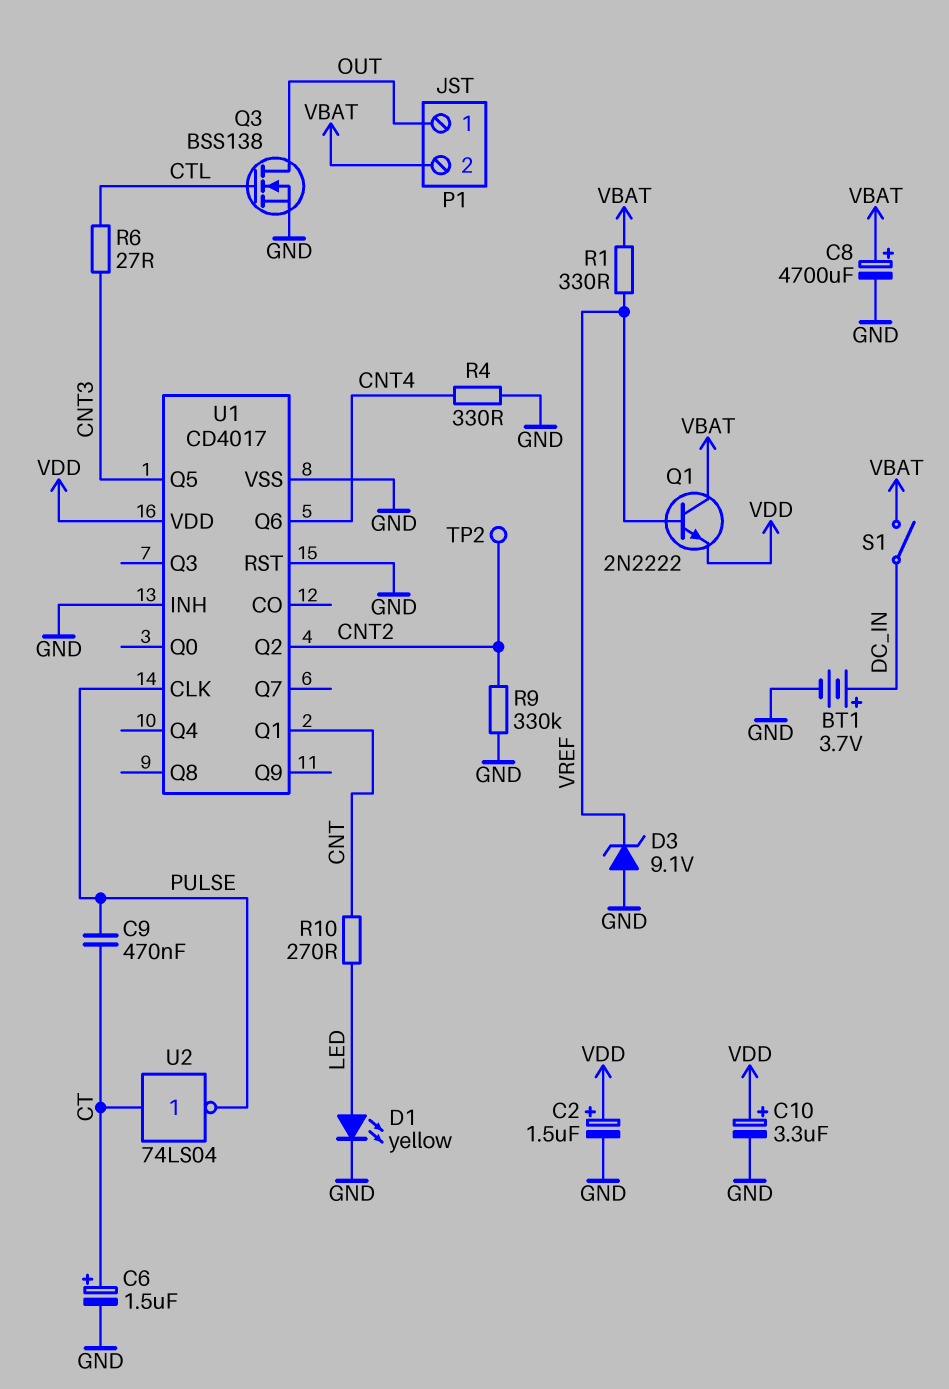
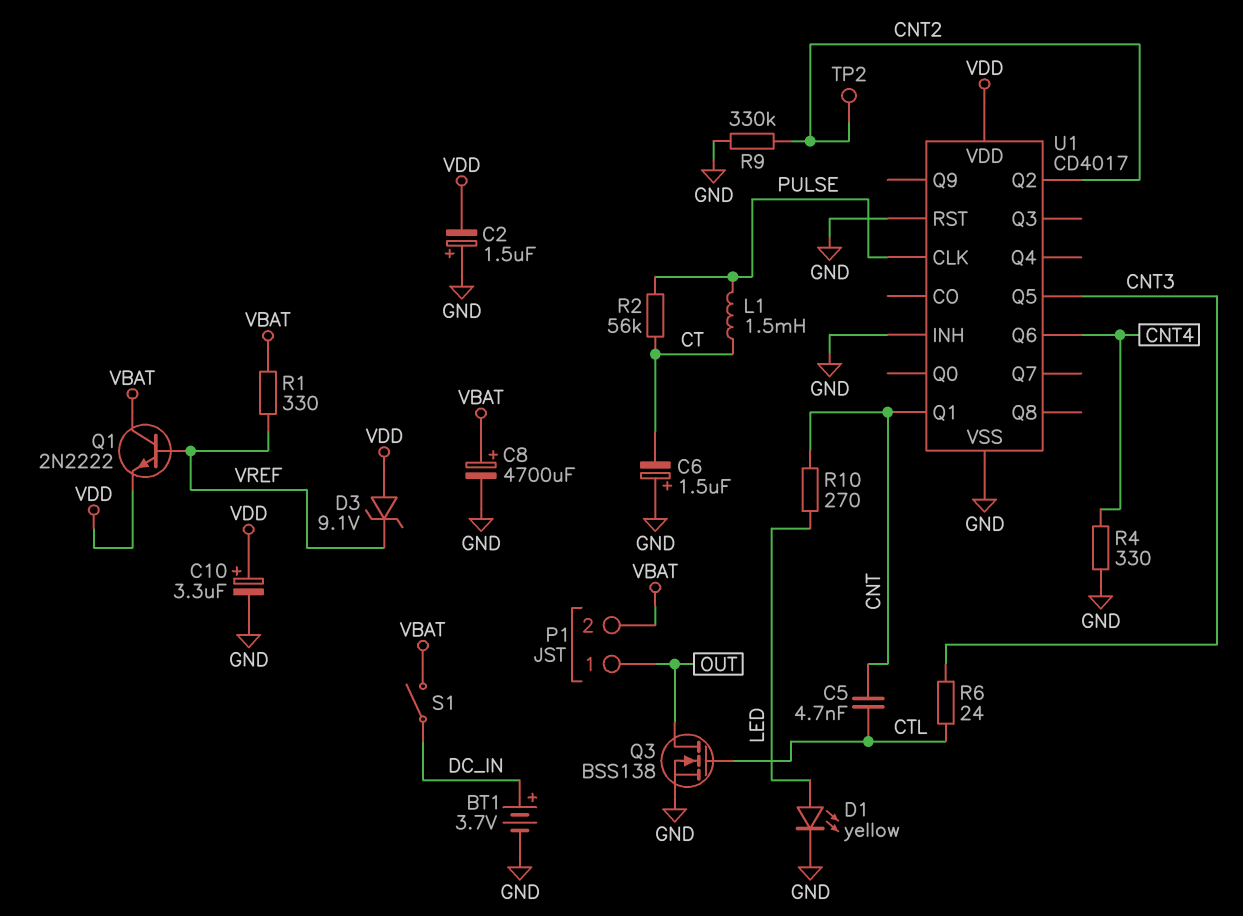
C2: 1.5uF (plus VDD, minus GND) -> 1.5uF (plus GND, minus VDD)
C5: none -> 4.7nF (CNT, CTL)
C6: 1.5uF (plus CT, minus GND) -> 1.5uF (plus GND, minus CT)
C9: 470nF (CT, PULSE) -> none
D3: zener 9.1V (A GND, K VREF) -> zener 9.1V (A VDD, K VREF)
L1: none -> 1.5mH (CT, PULSE)
R2: none -> 56k (CT, PULSE)
R6: 27 (CNT3, CTL) -> 24 (CNT3, CTL)
U2: NOT 74LS04 (in CT, out PULSE) -> none

